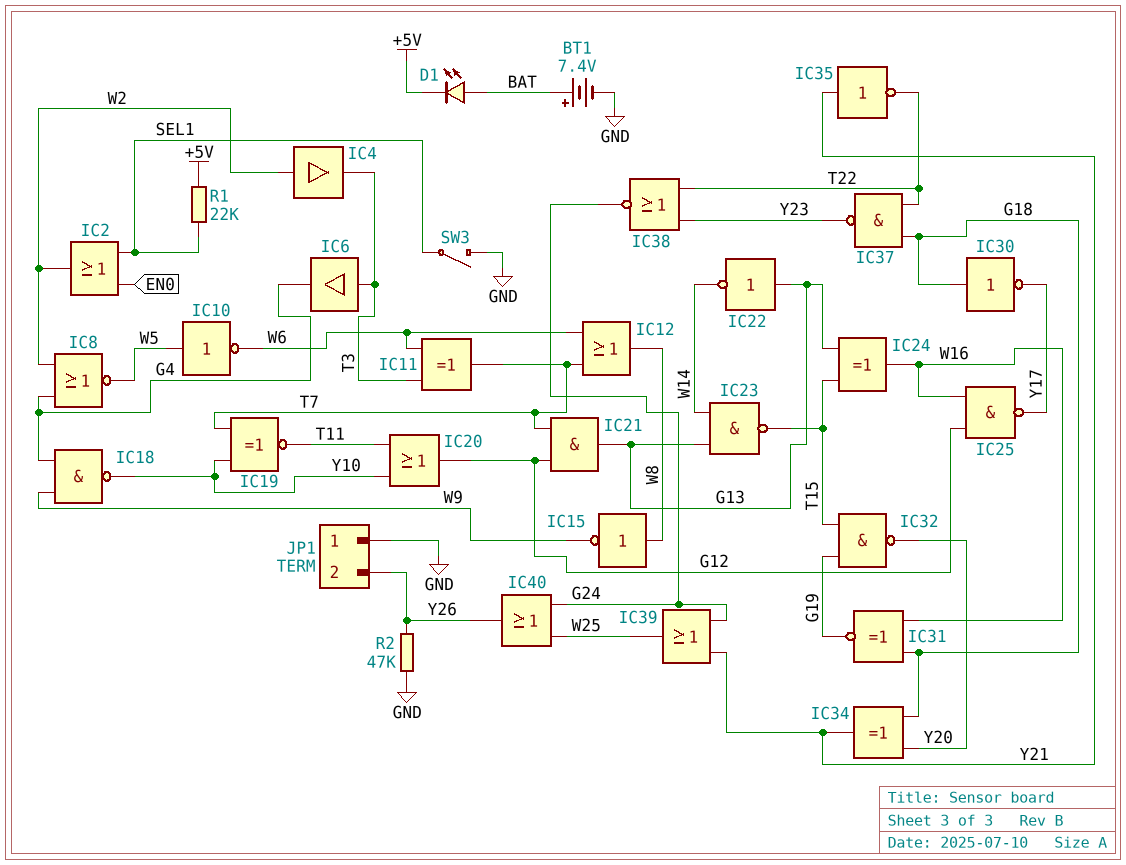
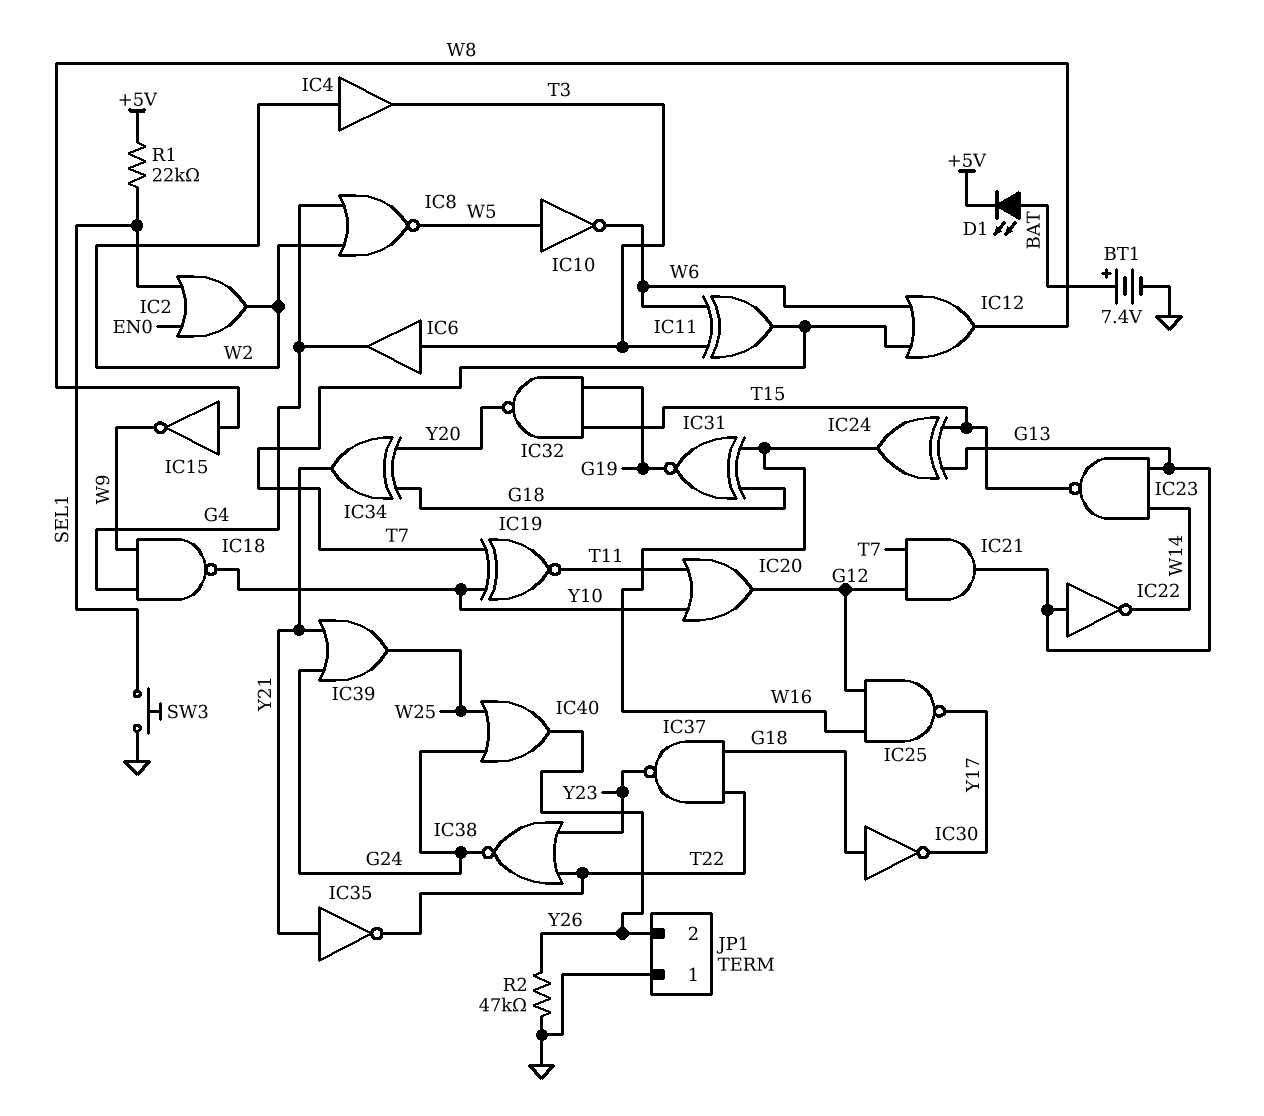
SW3: switch (GND, SEL1) -> button (GND, SEL1)

